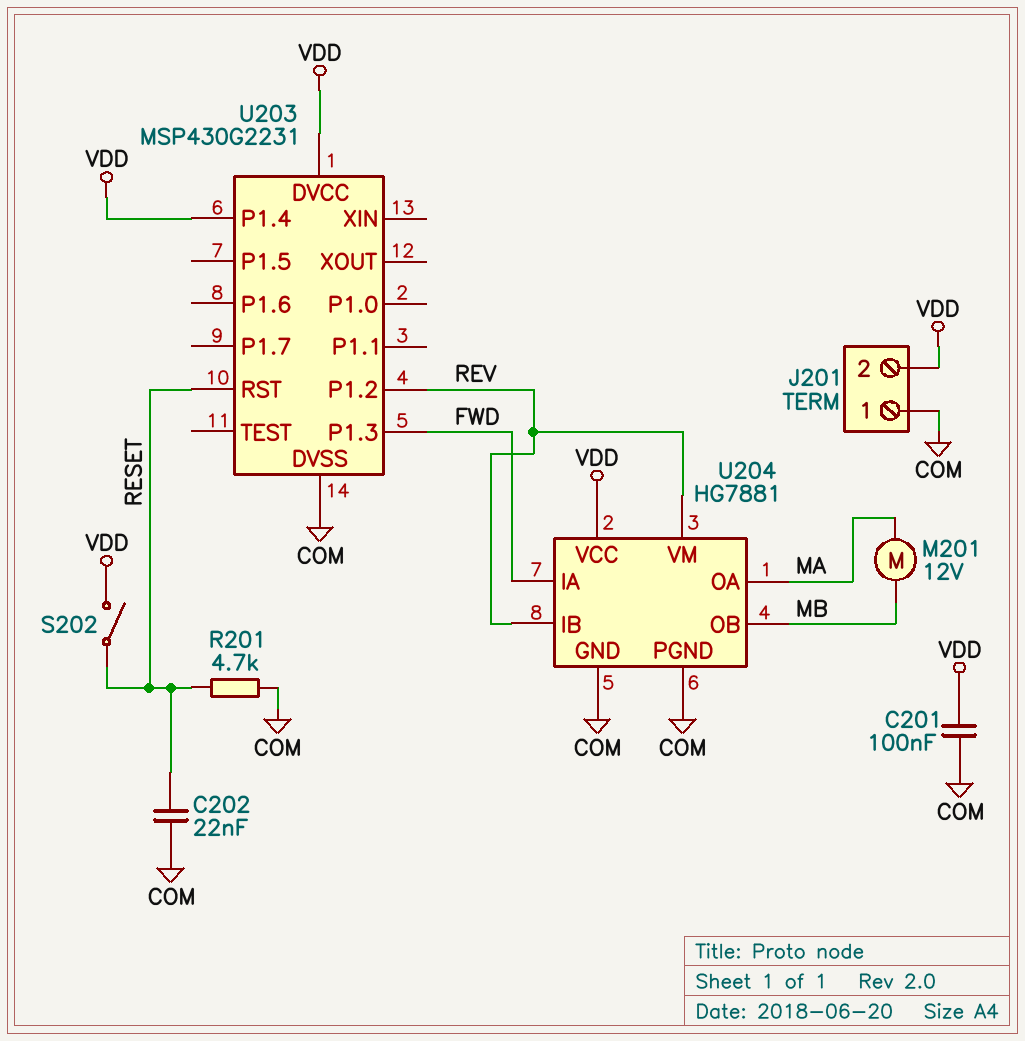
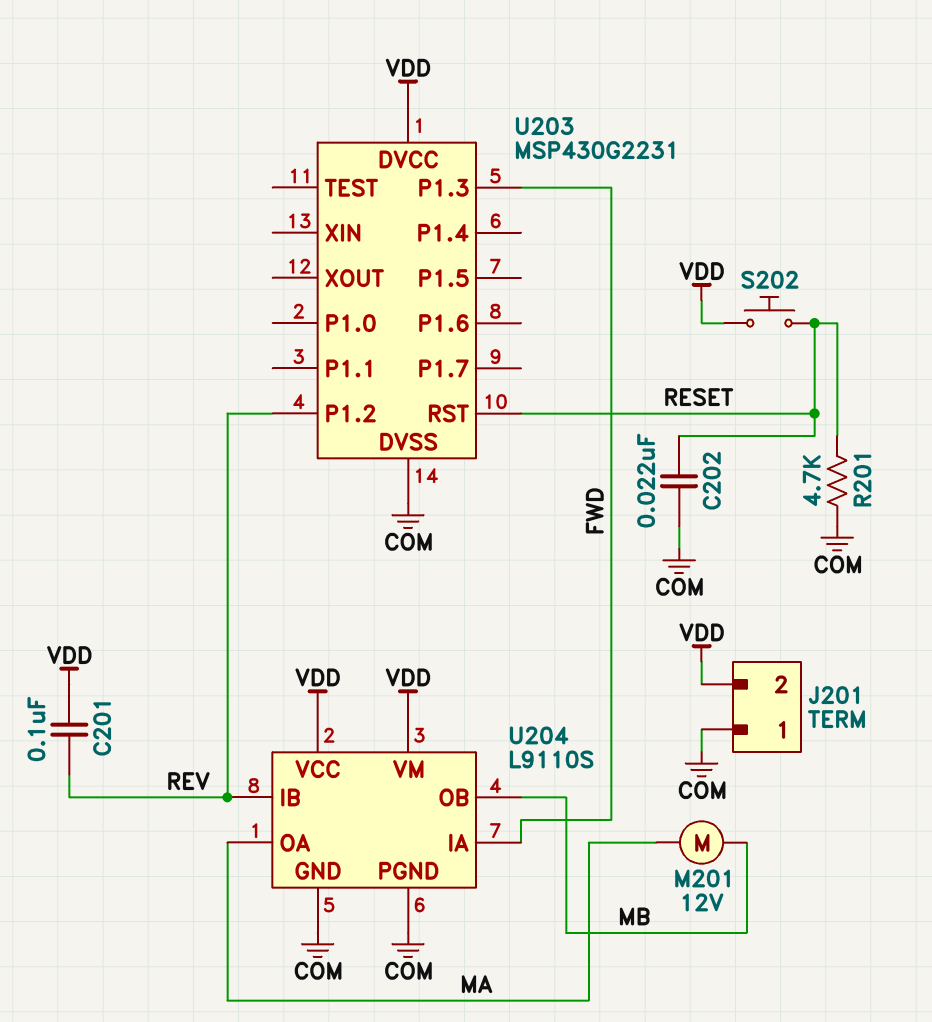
C201: 100nF (COM, VDD) -> 100nF (REV, VDD)
S202: switch (RESET, VDD) -> button (RESET, VDD)
U203 pin P1.4: VDD -> none
U204: HG7881 -> L9110S
U204 pin VM: REV -> VDD

